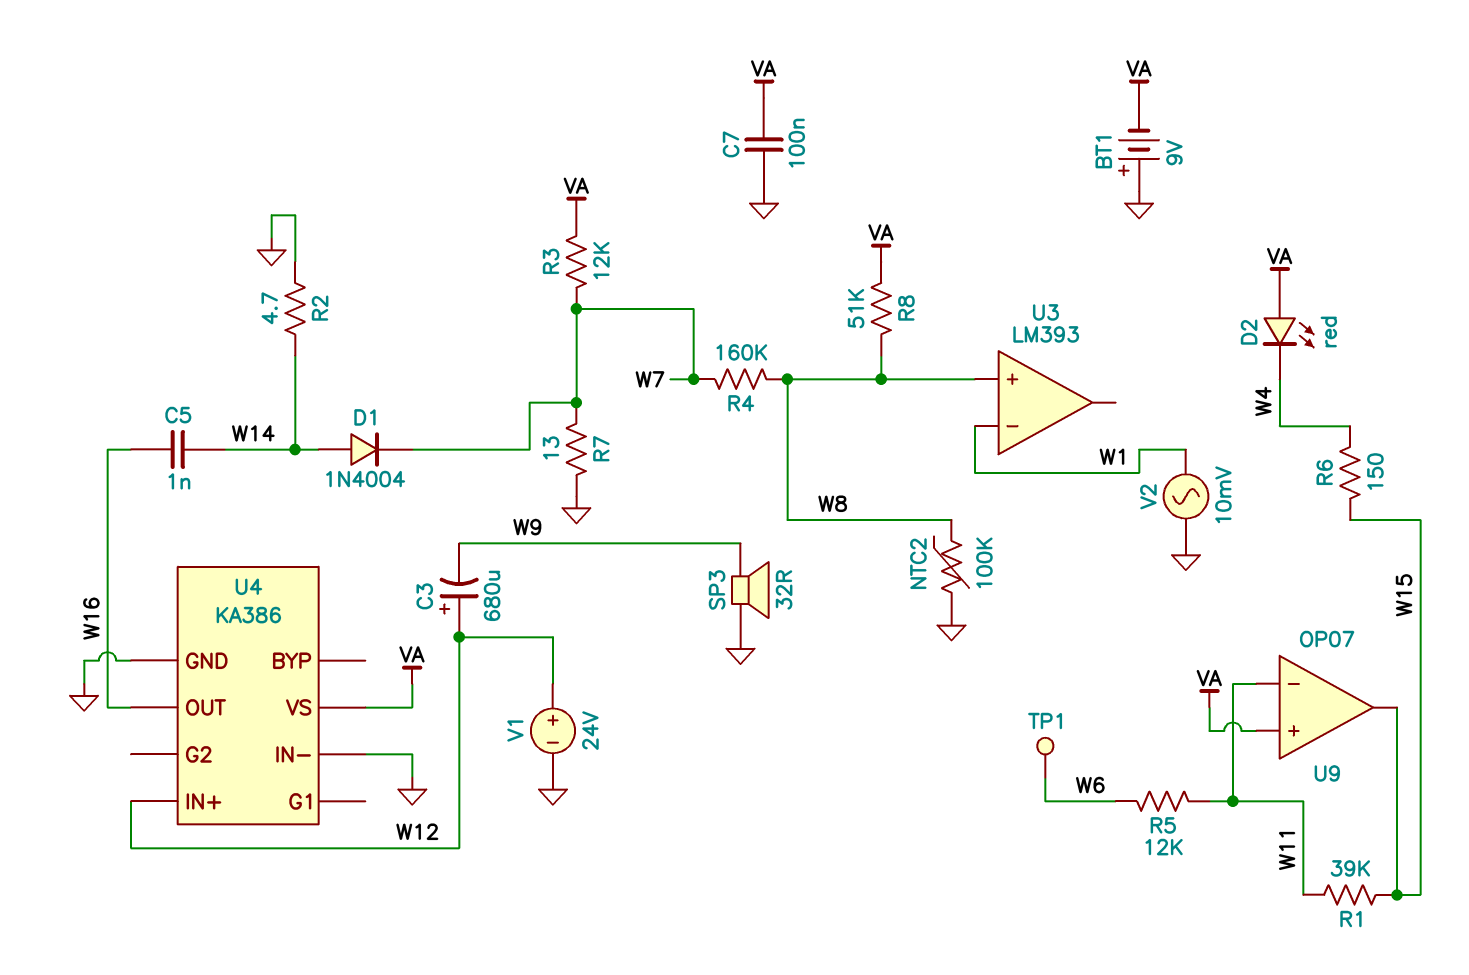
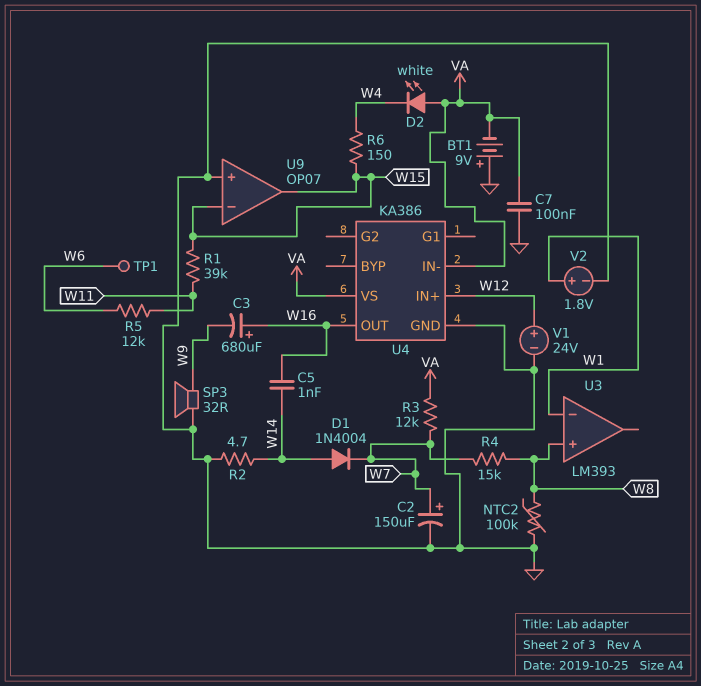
C2: none -> 150uF (plus W7, minus GND)
C3: 680uF (plus W12, minus W9) -> 680uF (plus W16, minus W9)
D2: LED red (A VA, K W4) -> LED white (A VA, K W4)
R4: 160k (W7, W8) -> 15k (W7, W8)
R7: 13 (GND, W7) -> none
R8: 51k (VA, W8) -> none
U4 pin IN-: GND -> VA
U9 pin in+: VA -> GND
U9 pin in-: W11 -> W15
V2: AC 10mV (GND, W1) -> 1.8V (plus W1, minus GND)

